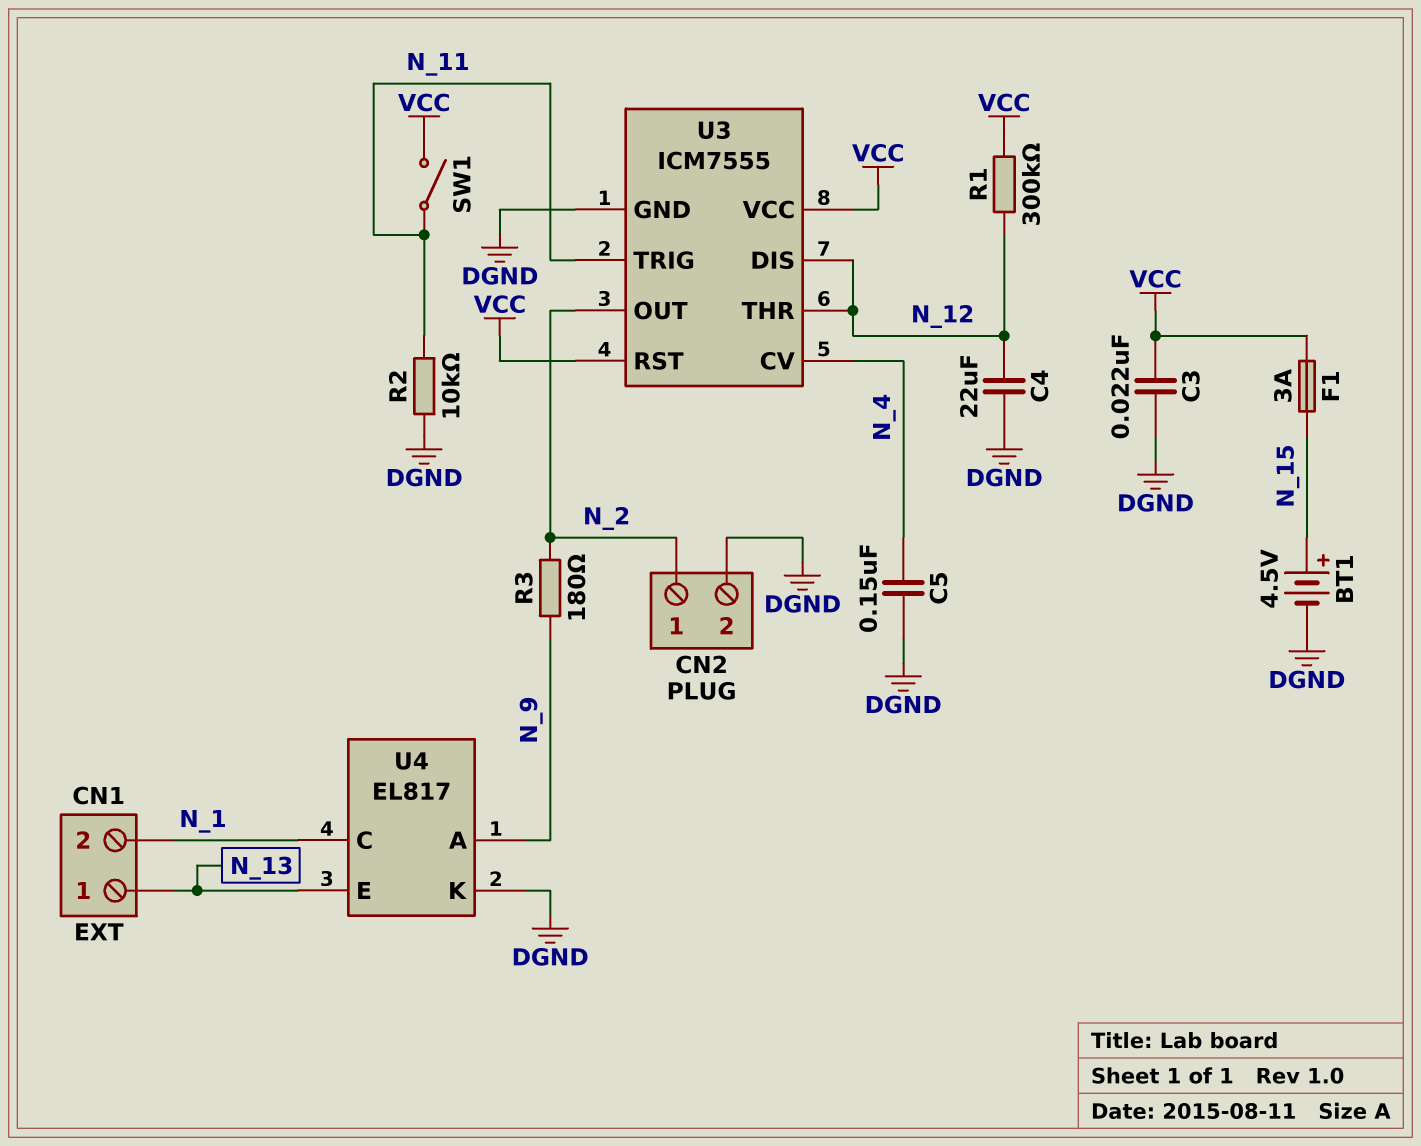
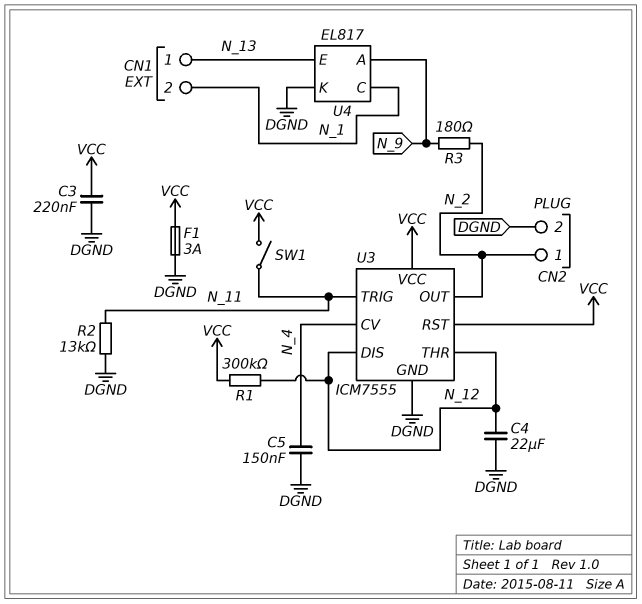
BT1: 4.5V (plus N_15, minus DGND) -> none
C3: 22nF (DGND, VCC) -> 220nF (DGND, VCC)
F1: 3A (N_15, VCC) -> 3A (DGND, VCC)
R2: 10k (DGND, N_11) -> 13k (DGND, N_11)

